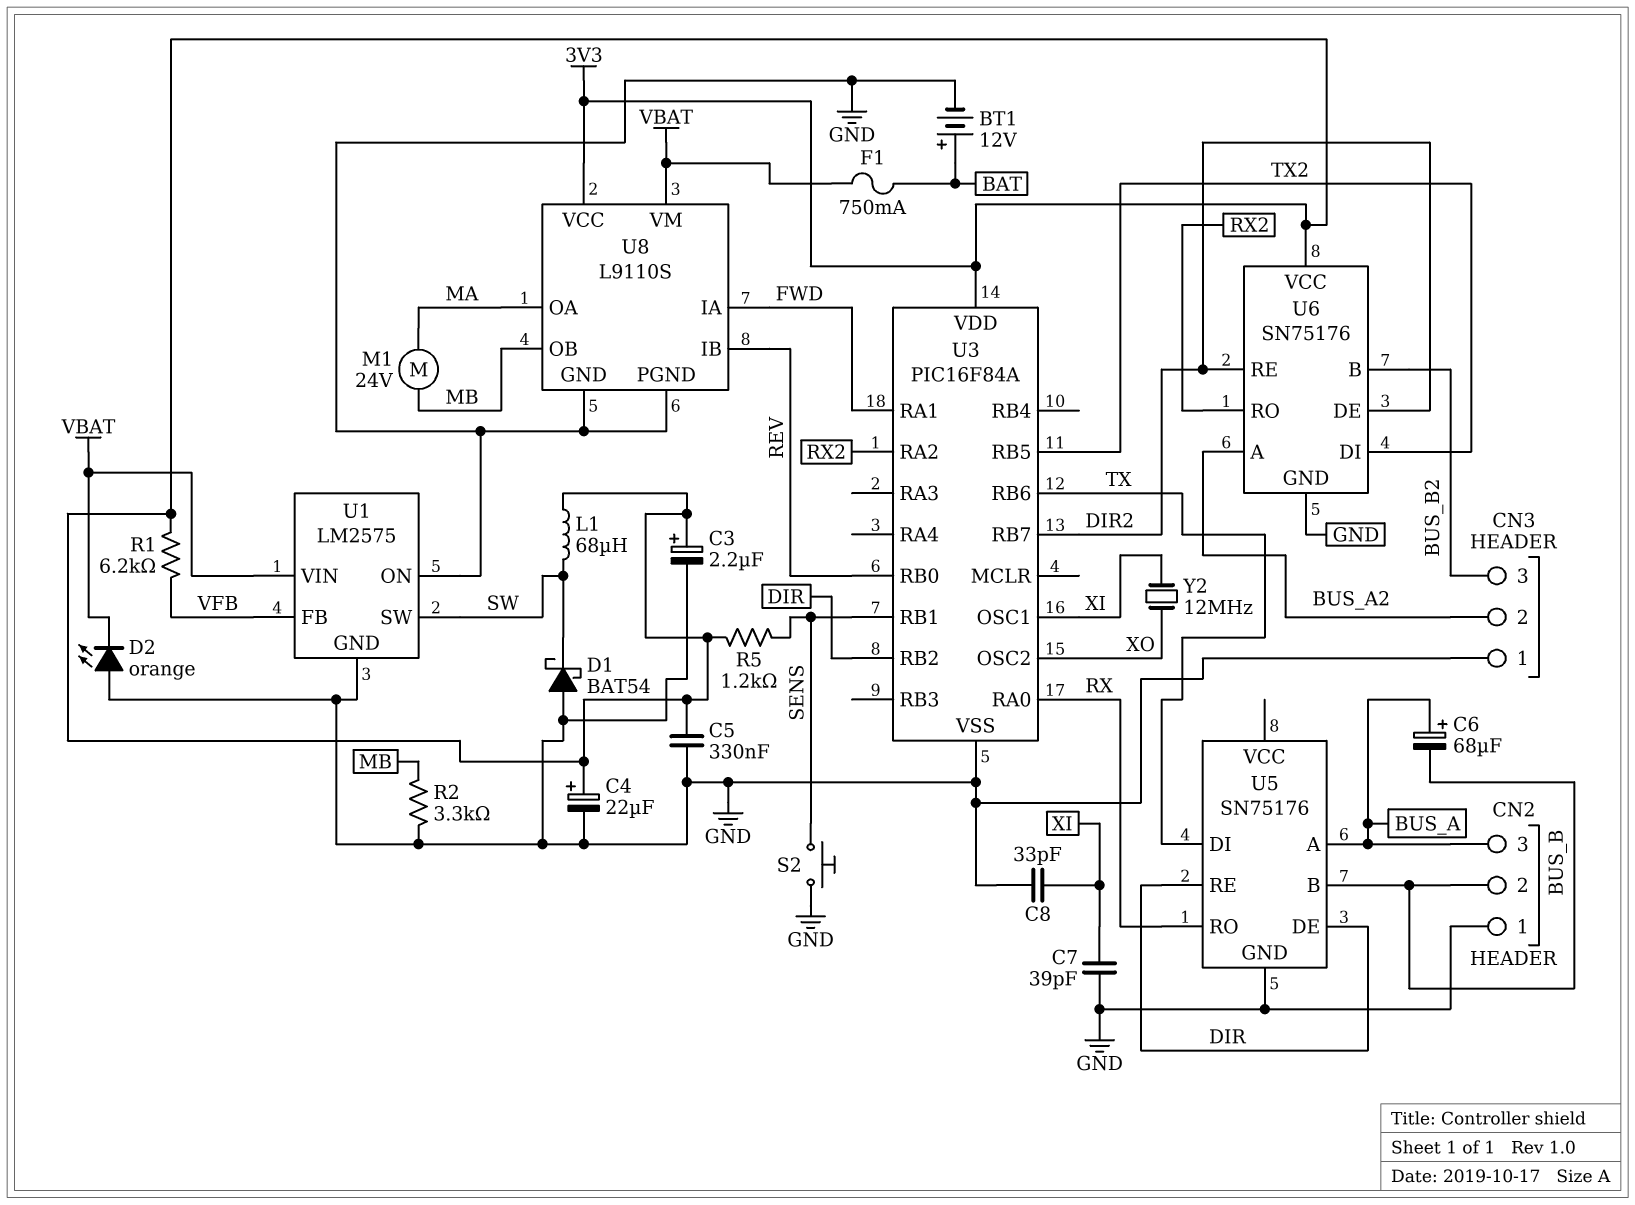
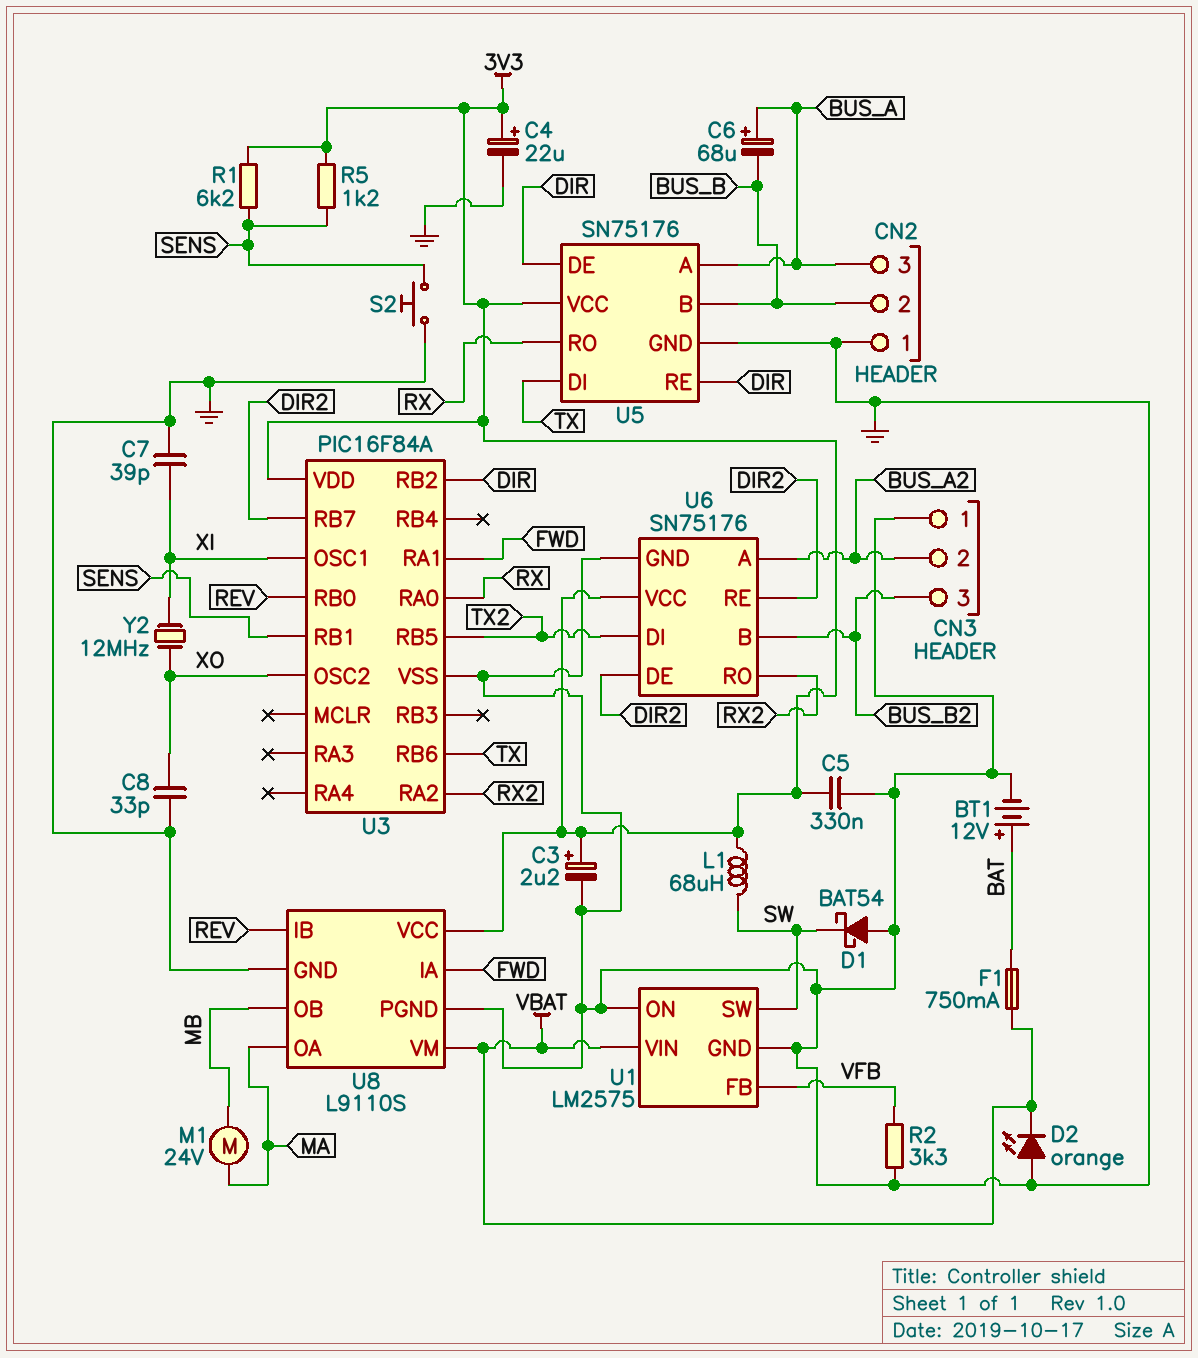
C8: 33pF (GND, XI) -> 33pF (GND, XO)
R1: 6.2k (3V3, VFB) -> 6.2k (3V3, SENS)
R2: 3.3k (GND, MB) -> 3.3k (GND, VFB)
U5 pin VCC: none -> 3V3

